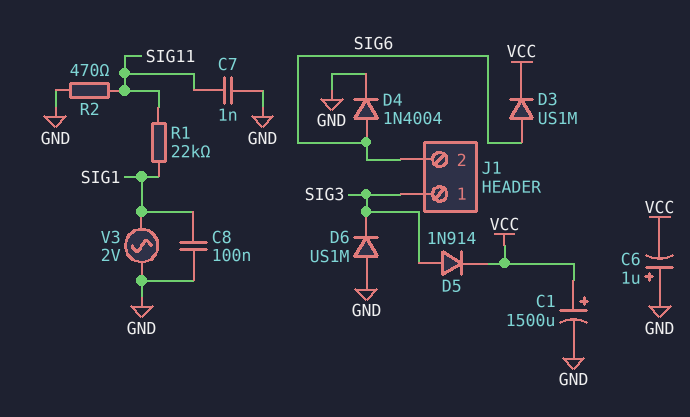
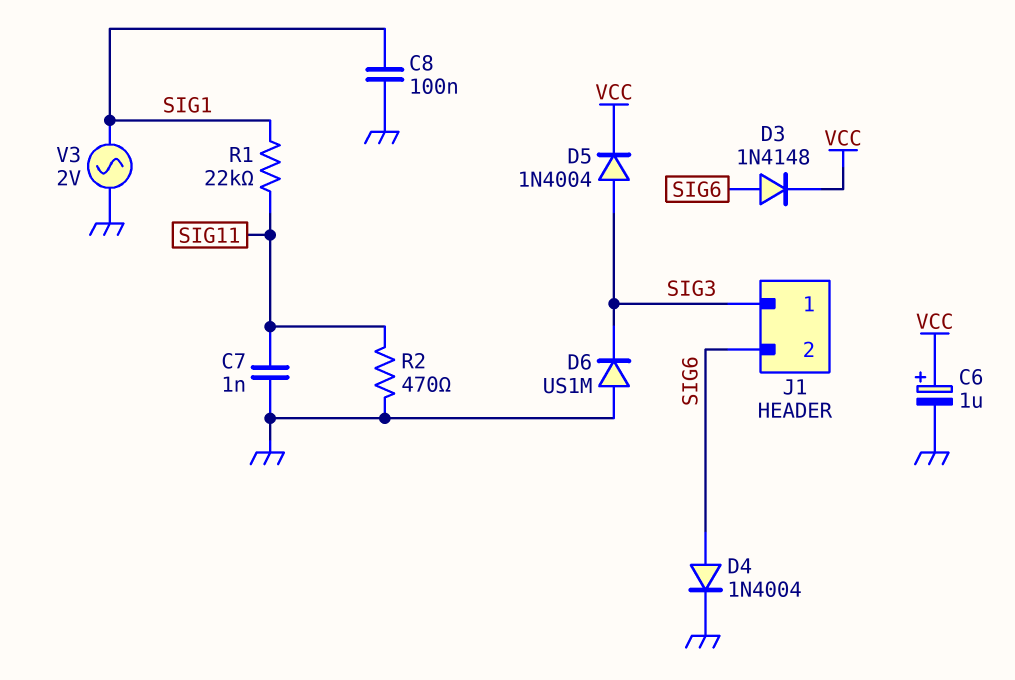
C1: 1500uF (plus VCC, minus GND) -> none
C6: 1uF (plus GND, minus VCC) -> 1uF (plus VCC, minus GND)
D3: diode US1M (A SIG6, K VCC) -> diode 1N4148 (A SIG6, K VCC)
D5: diode 1N914 (A SIG3, K VCC) -> diode 1N4004 (A SIG3, K VCC)

